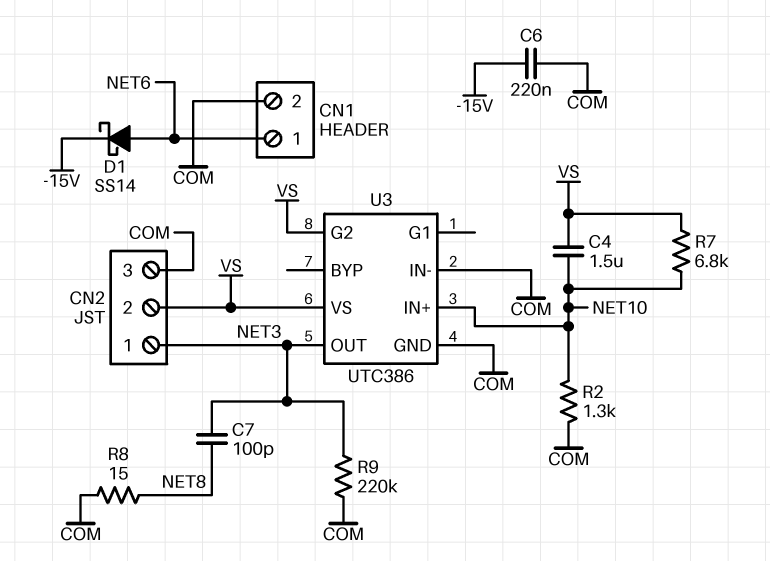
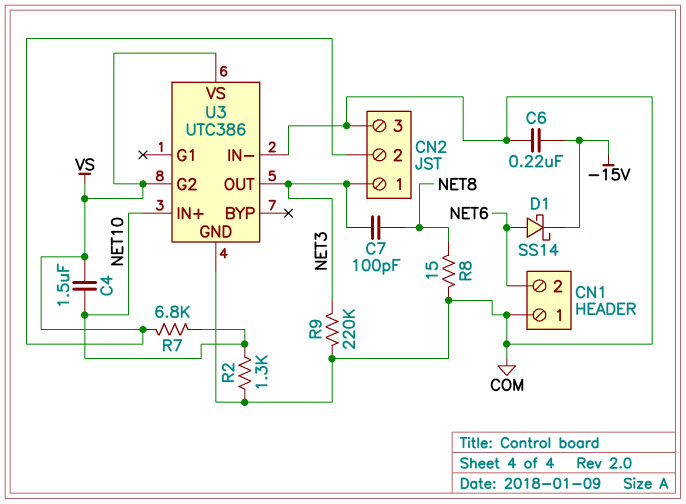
CN1 pin 1: NET6 -> COM
CN1 pin 2: COM -> NET6

